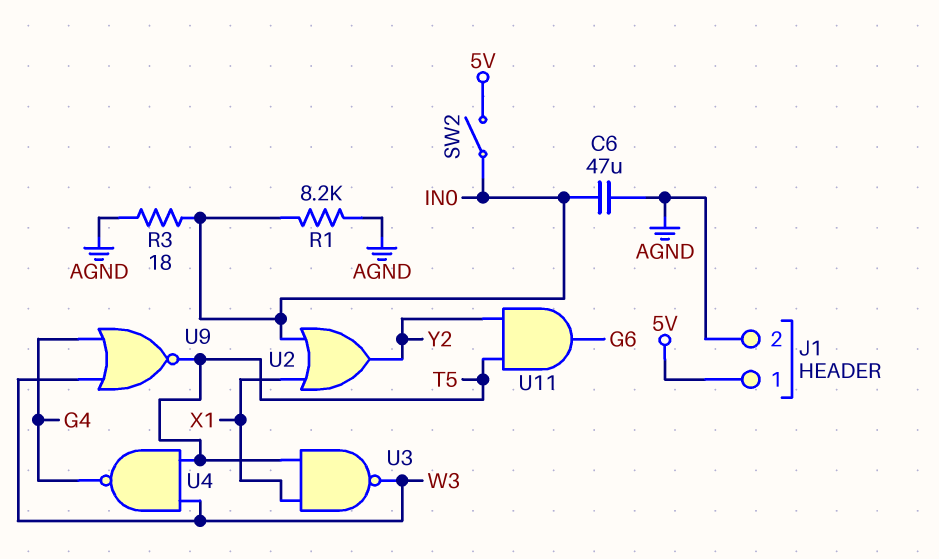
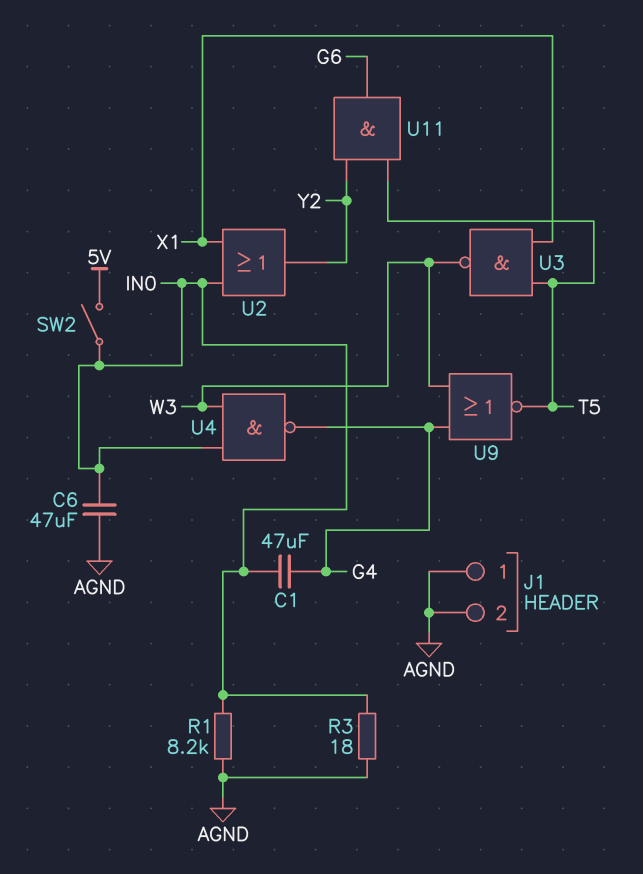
C1: none -> 47uF (G4, IN0)
J1 pin 1: 5V -> AGND
U4: NAND (in T5, in W3, out G4) -> NAND (in IN0, in W3, out G4)

